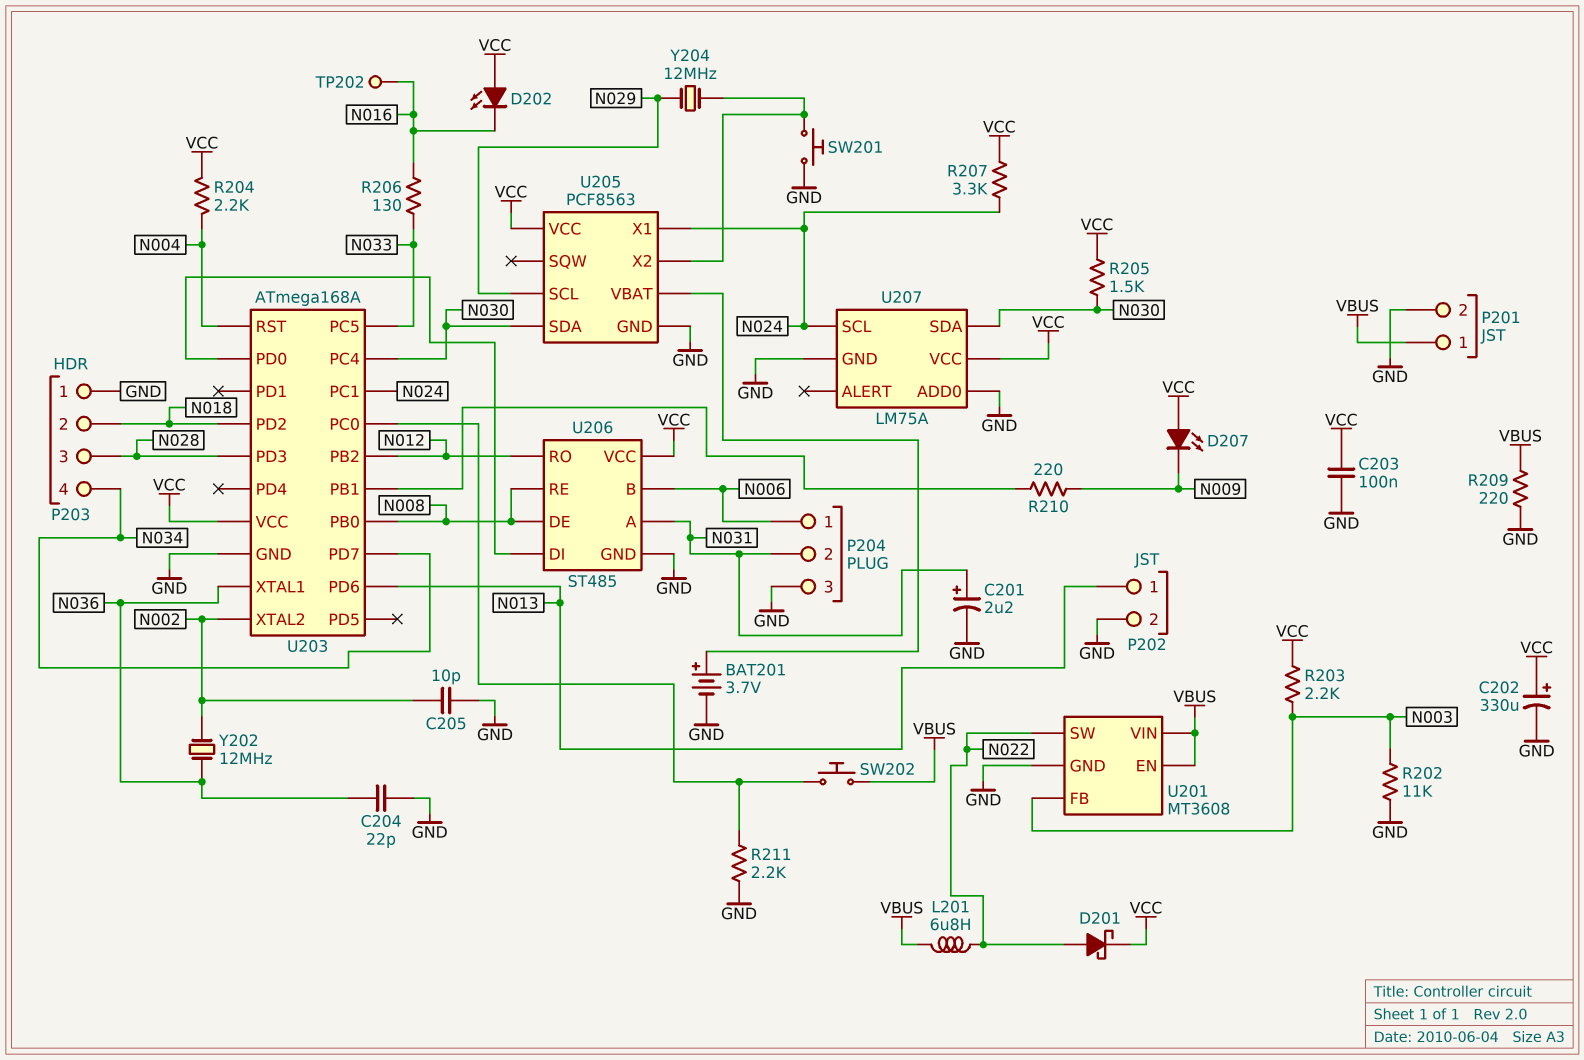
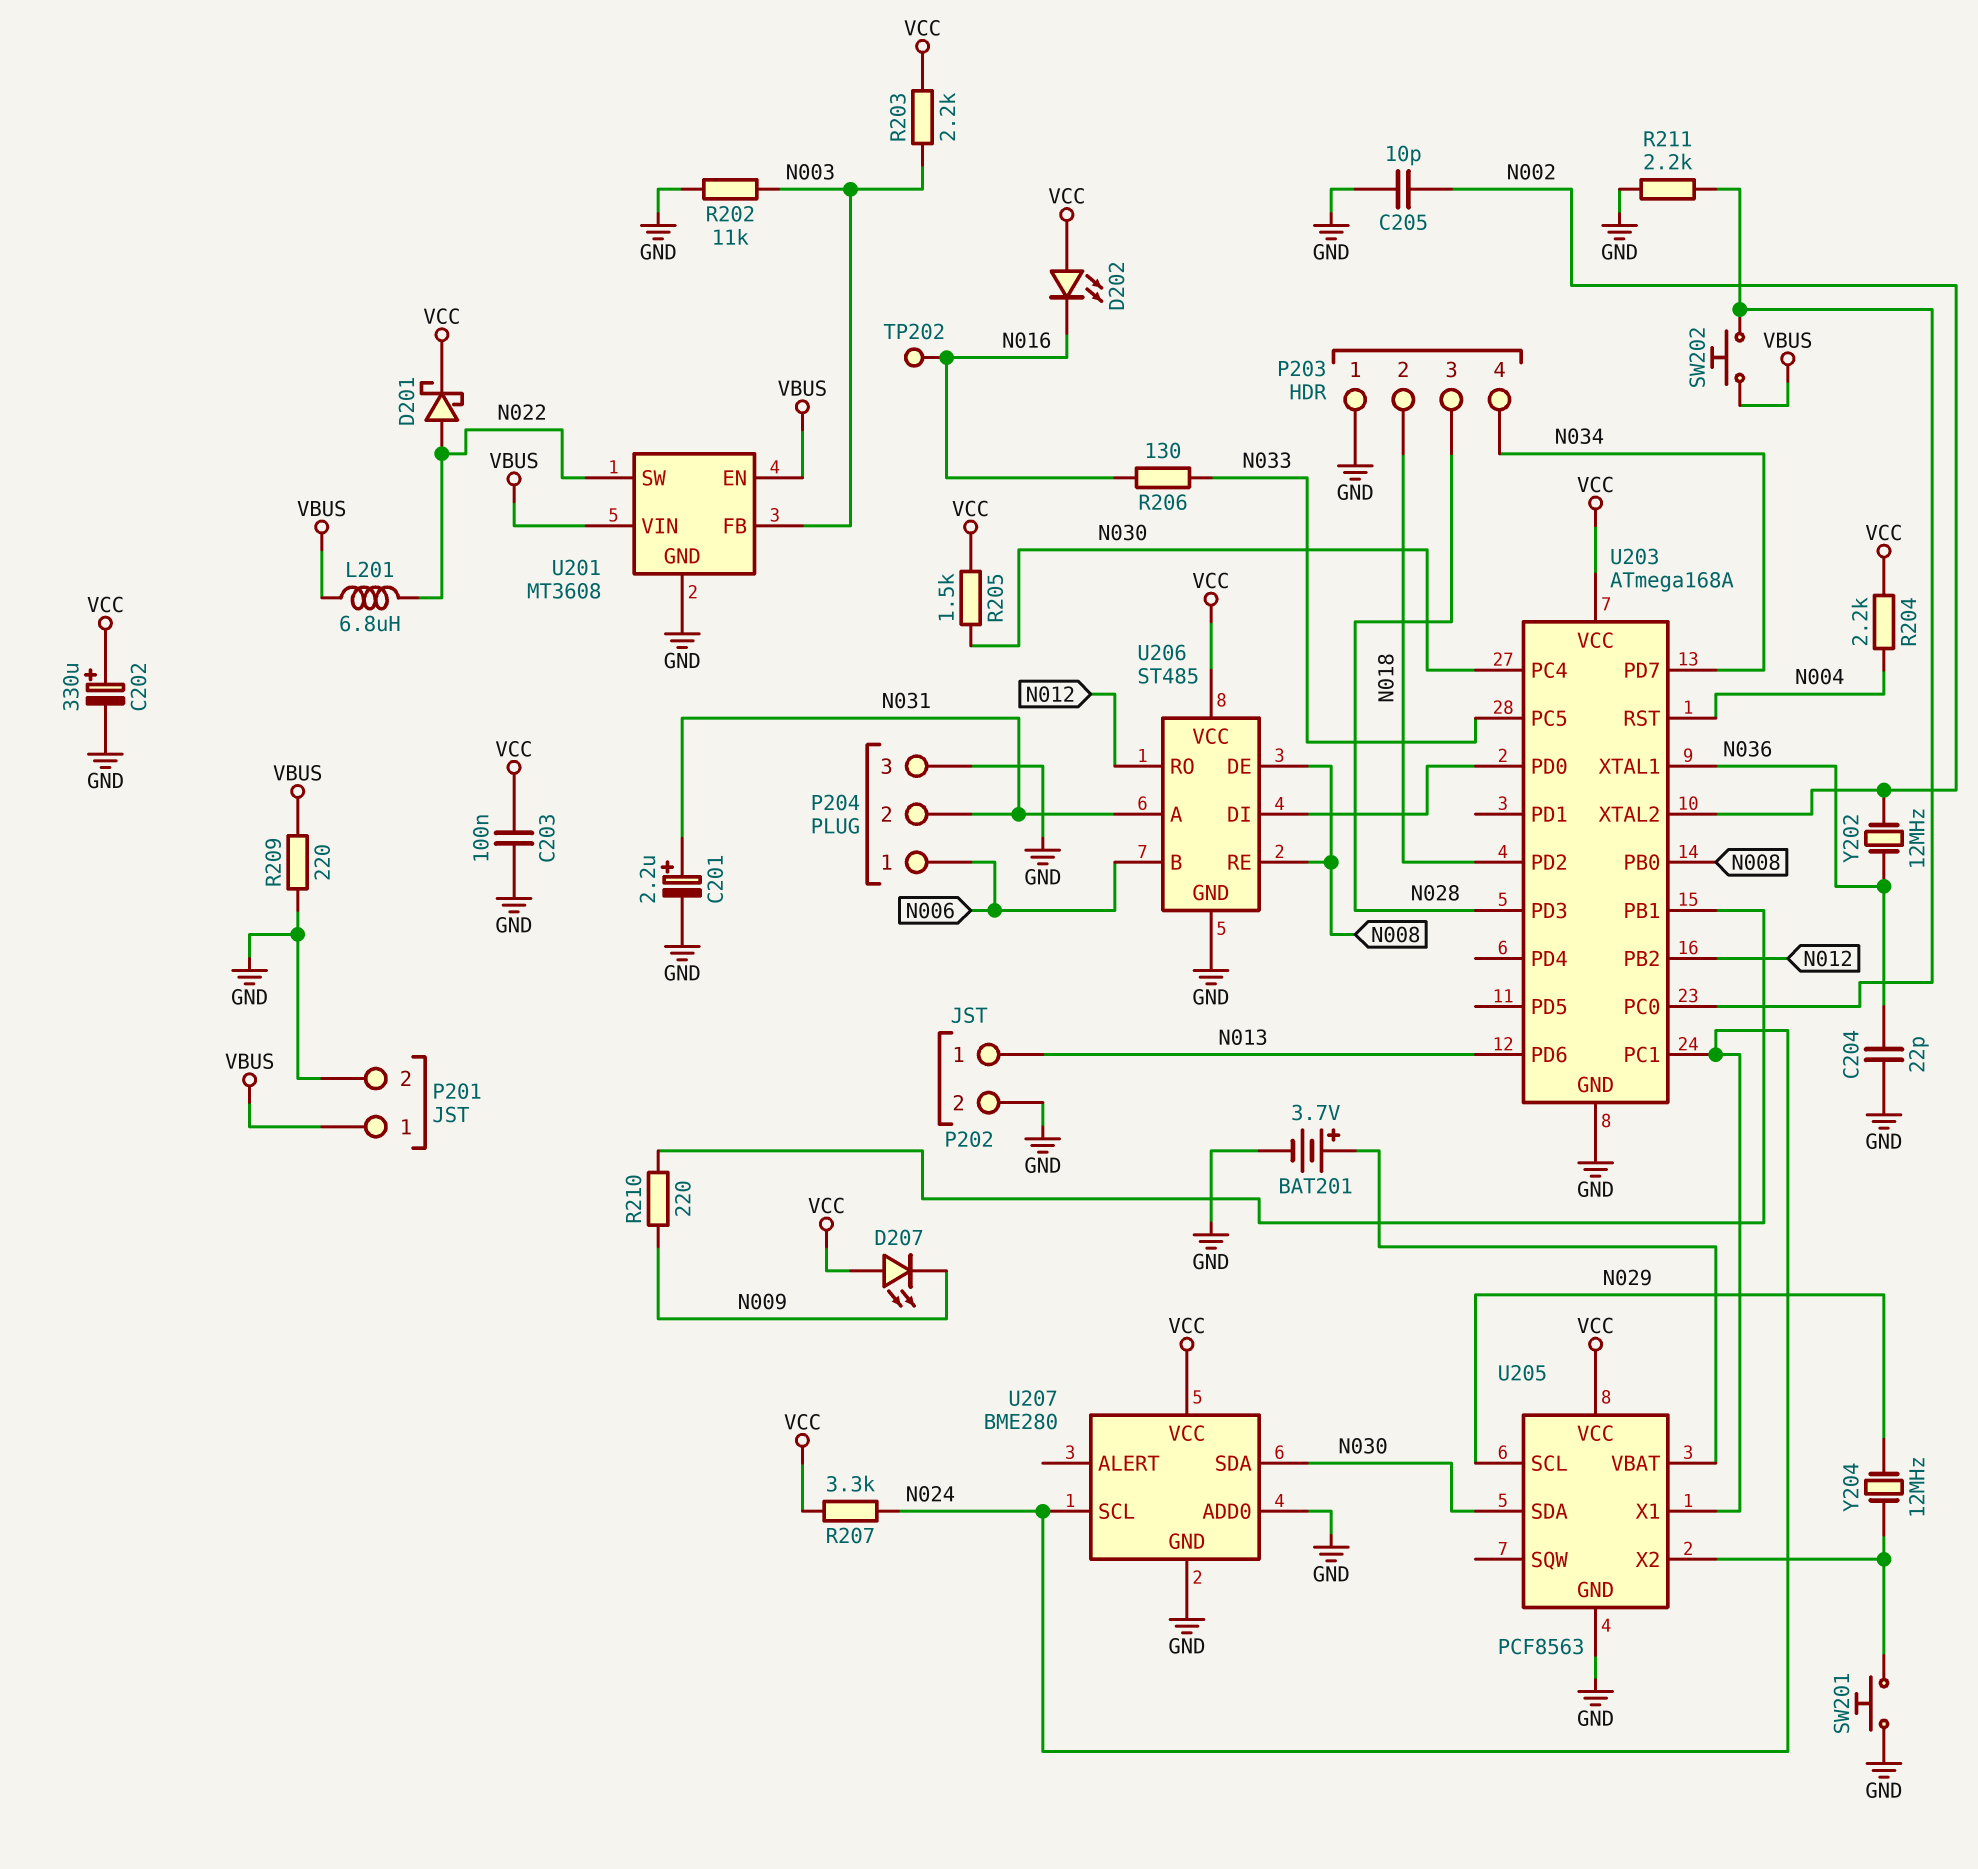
U207: LM75A -> BME280

